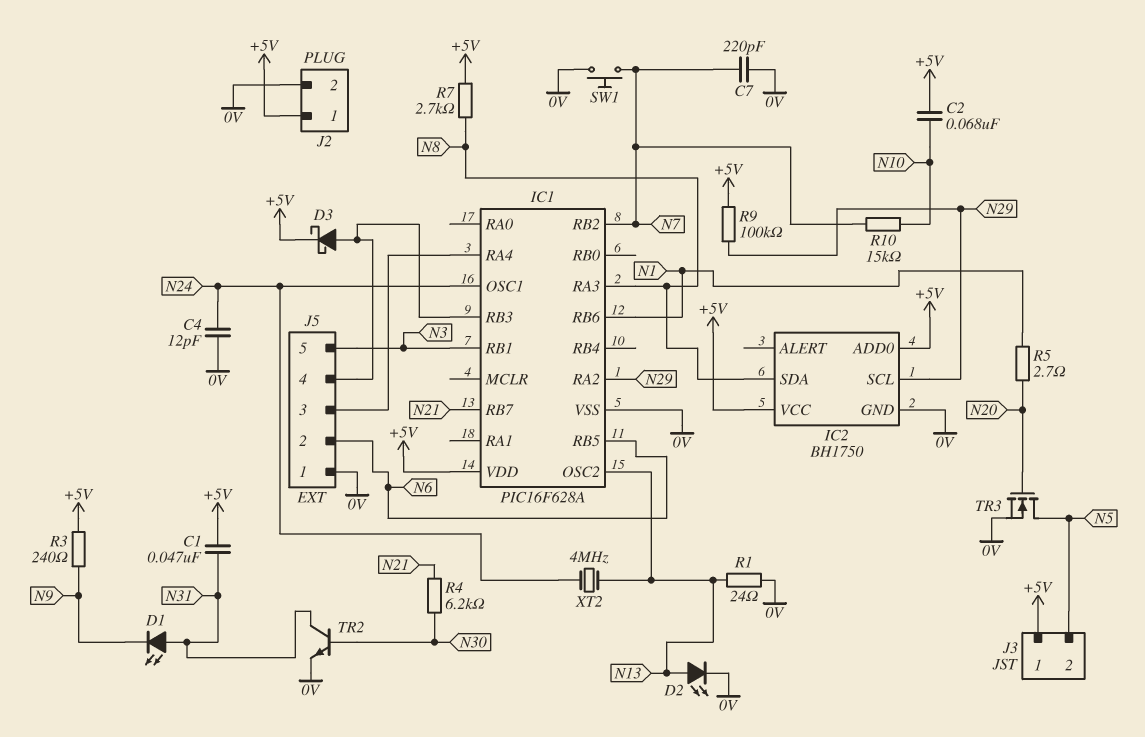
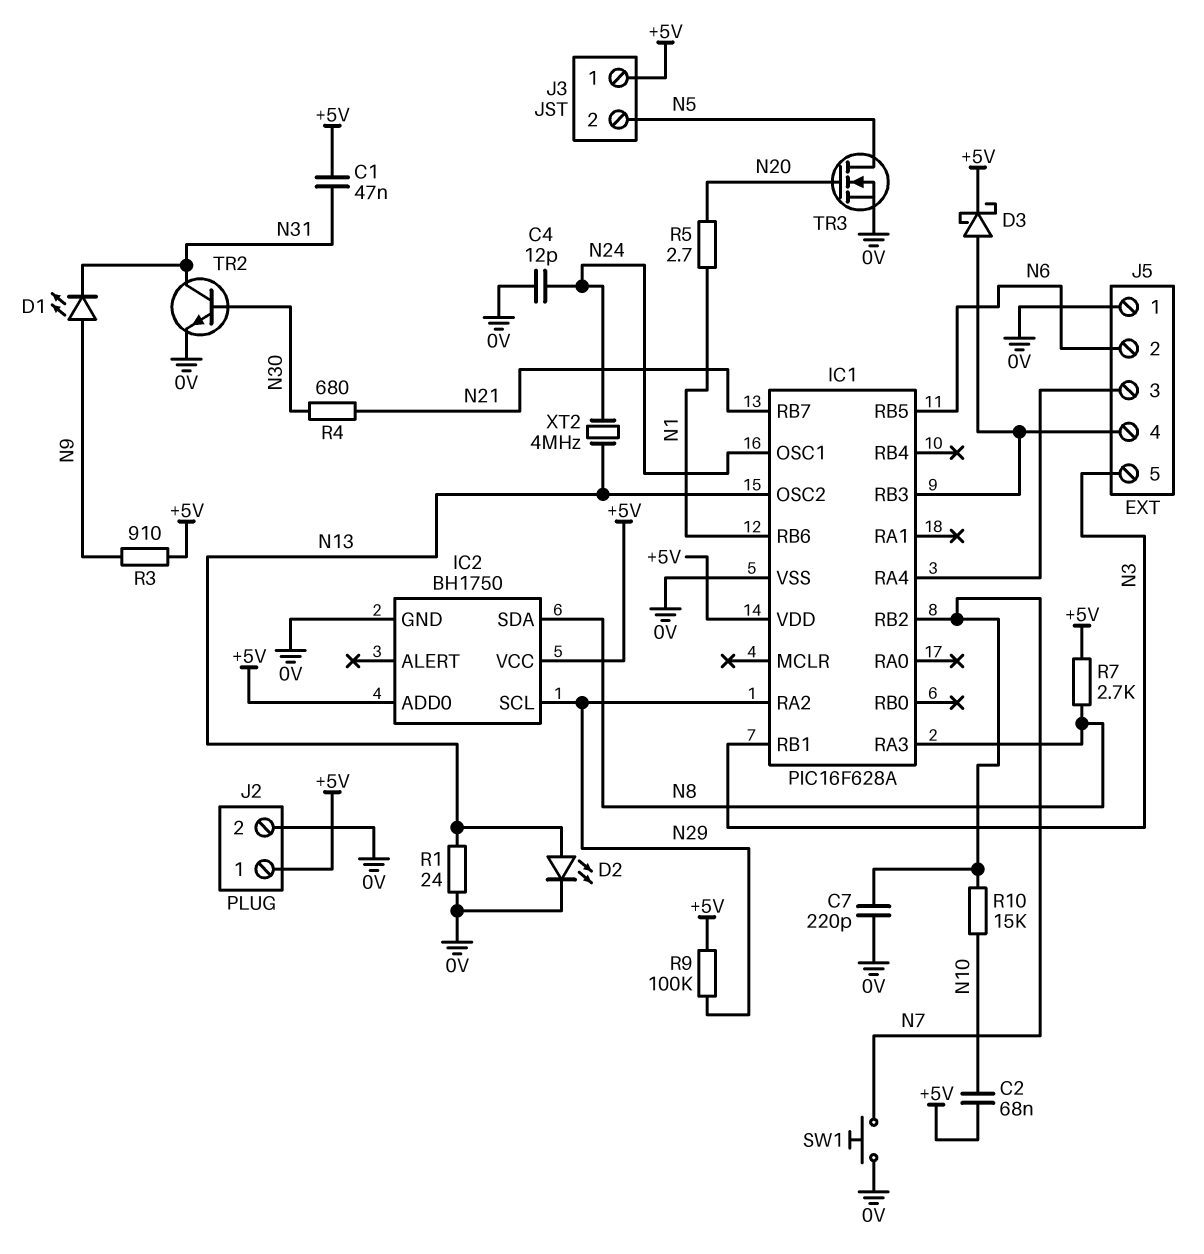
D1: LED (A N31, K N9) -> LED (A N9, K N31)
R3: 240 (+5V, N9) -> 910 (+5V, N9)
R4: 6.2k (N21, N30) -> 680 (N21, N30)

